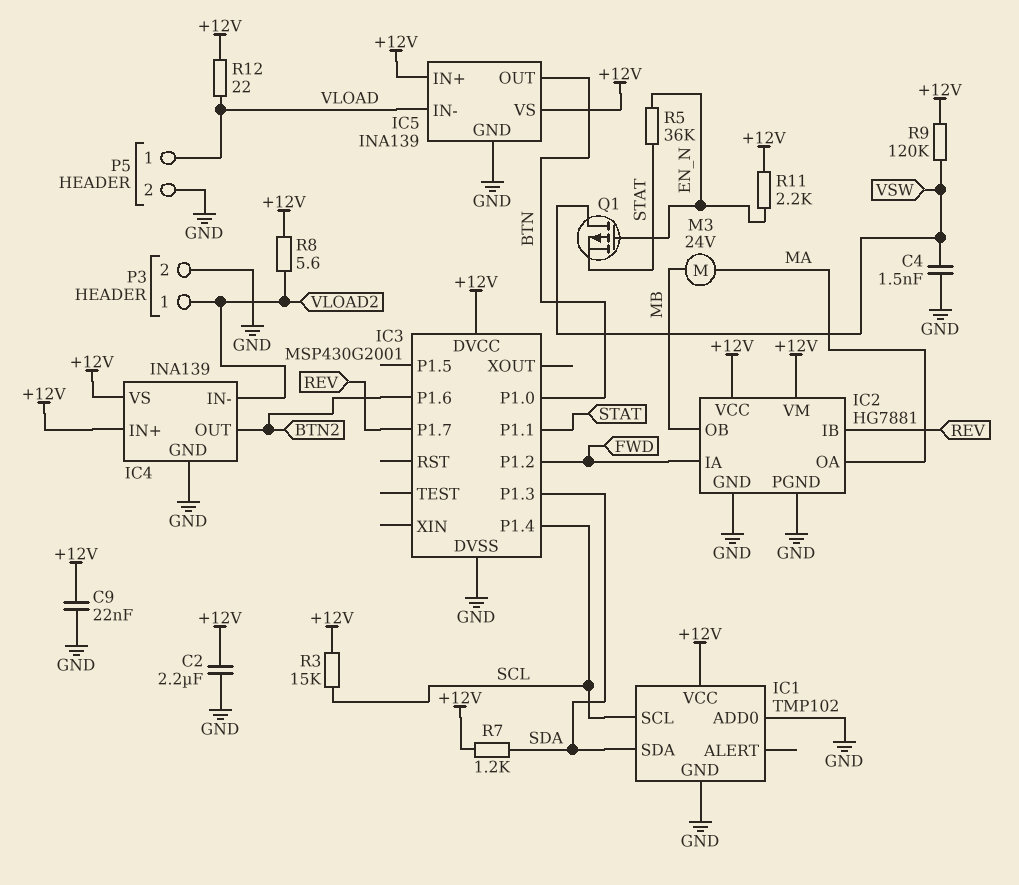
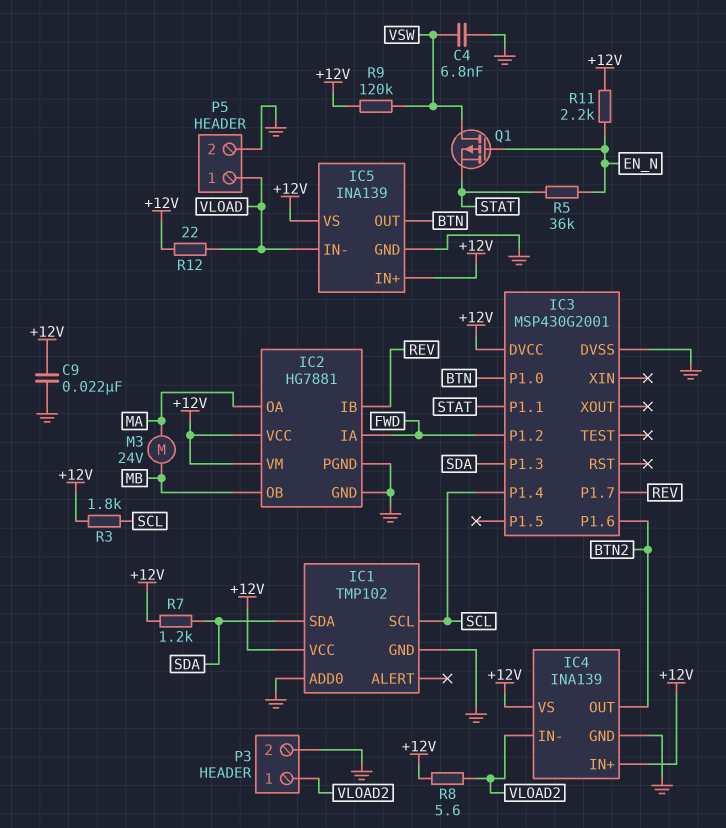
C2: 2.2uF (+12V, GND) -> none
C4: 1.5nF (GND, VSW) -> 6.8nF (GND, VSW)
R3: 15k (+12V, SCL) -> 1.8k (+12V, SCL)

